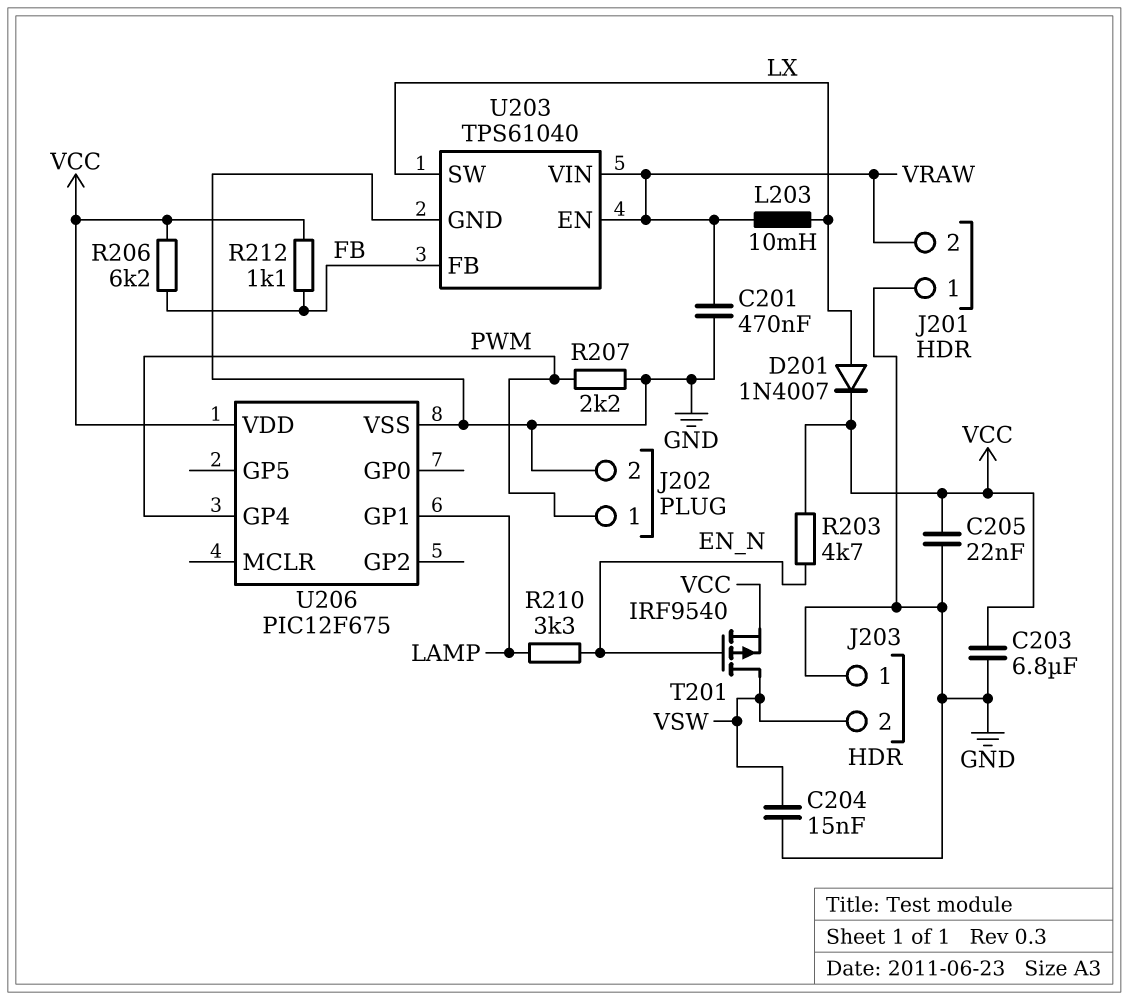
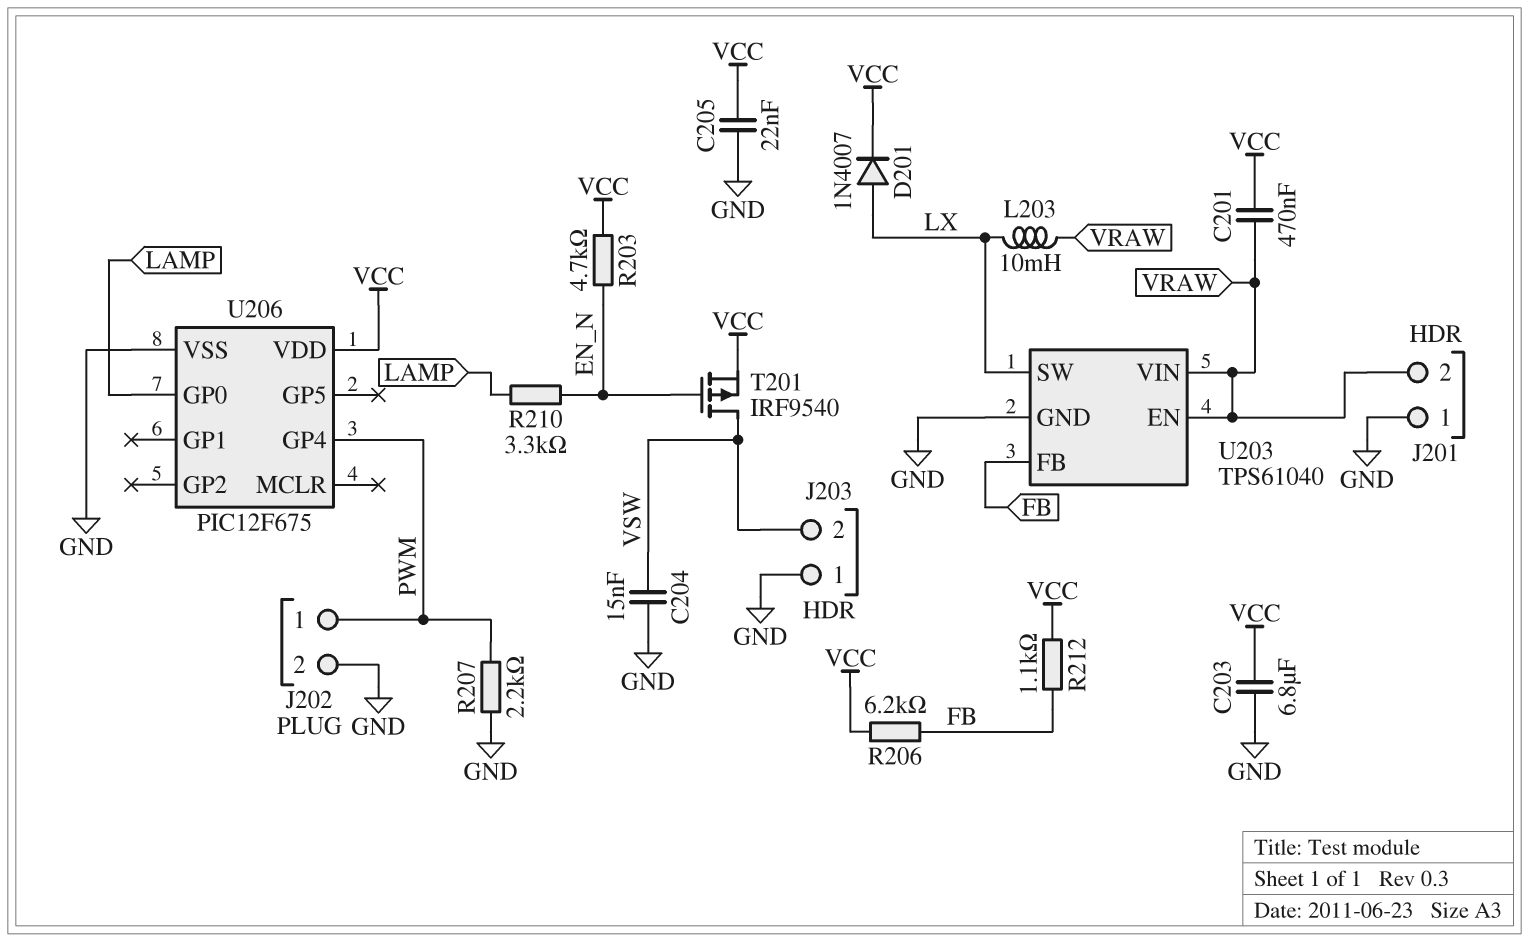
C201: 470nF (GND, VRAW) -> 470nF (VCC, VRAW)
U206 pin GP0: none -> LAMP
U206 pin GP1: LAMP -> none

